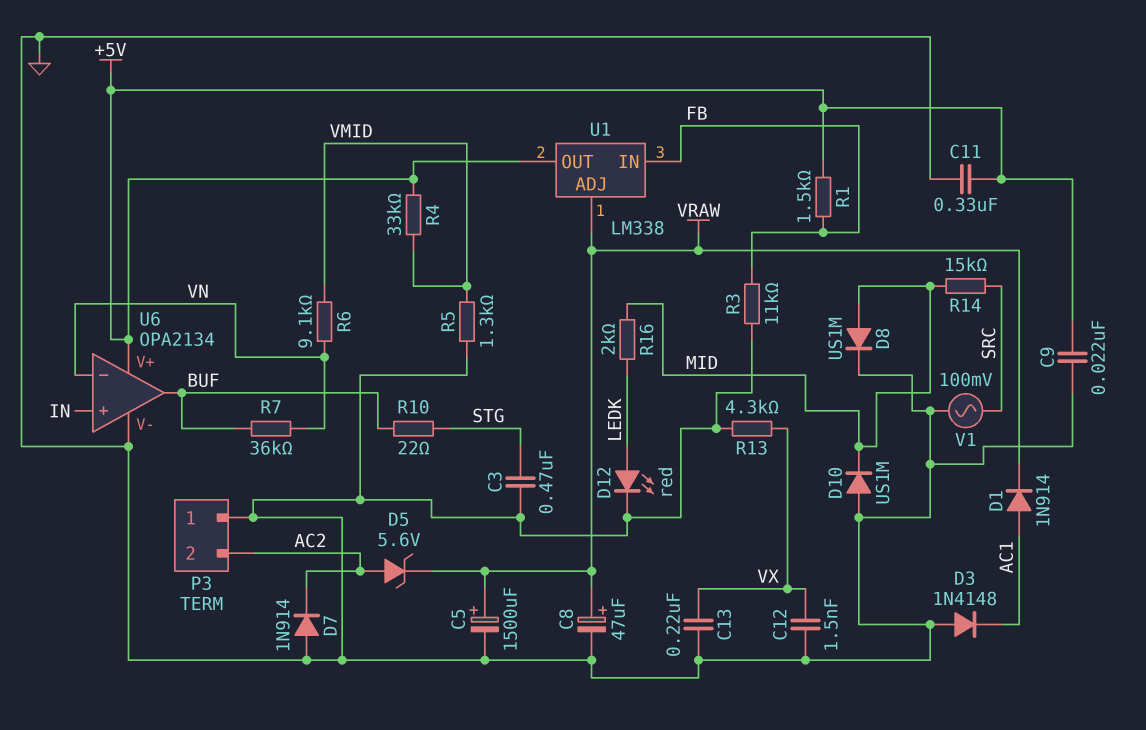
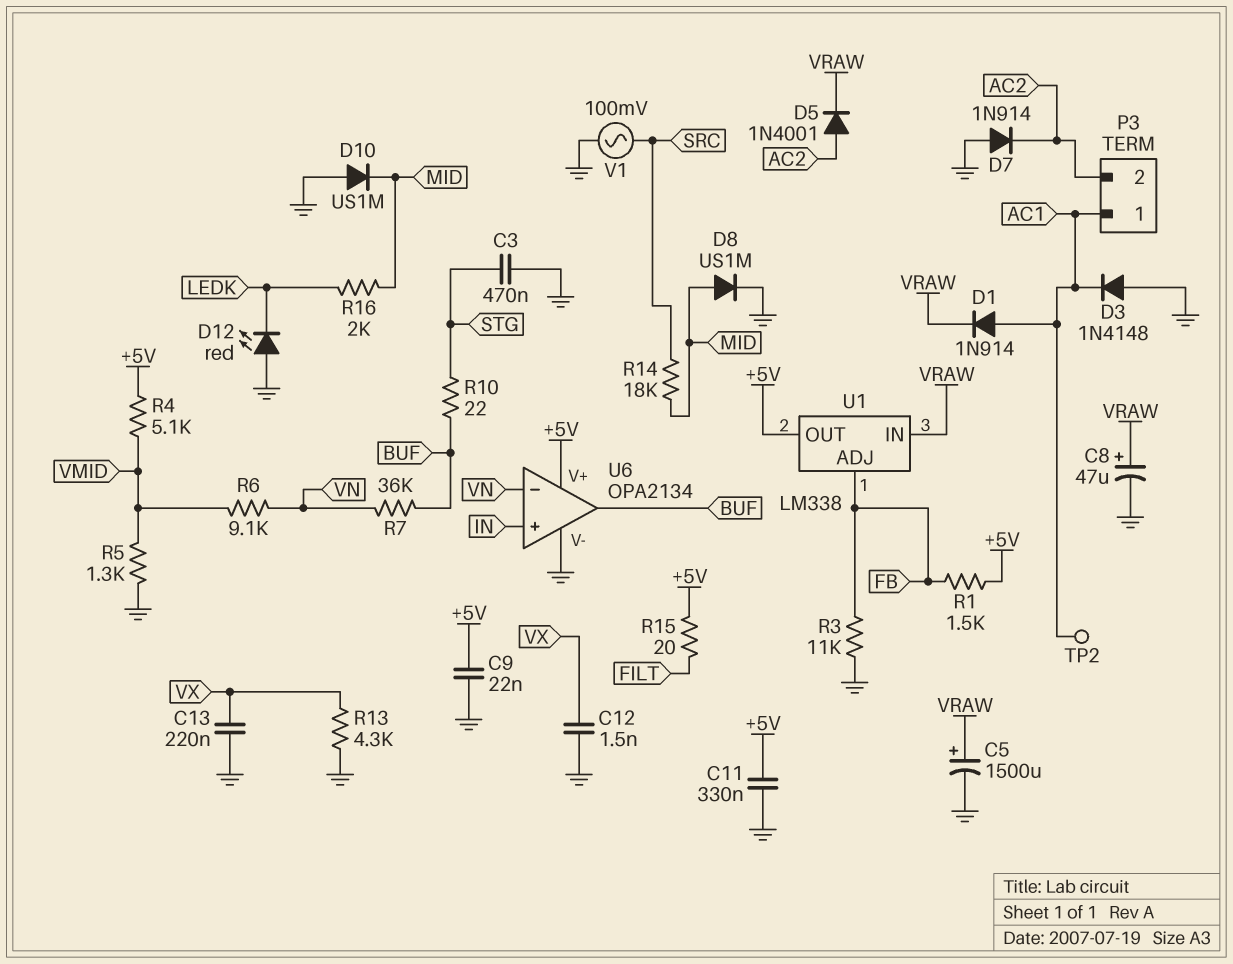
D5: zener 5.6V (A AC2, K VRAW) -> diode 1N4001 (A AC2, K VRAW)
D12: LED red (A LEDK, K GND) -> LED red (A GND, K LEDK)
P3 pin 1: GND -> AC1
R4: 33k (+5V, VMID) -> 5.1k (+5V, VMID)
R14: 15k (MID, SRC) -> 18k (MID, SRC)
R15: none -> 20 (+5V, FILT)
TP2: none -> test point (AC1)
U1 pin ADJ: VRAW -> FB
U1 pin IN: FB -> VRAW

